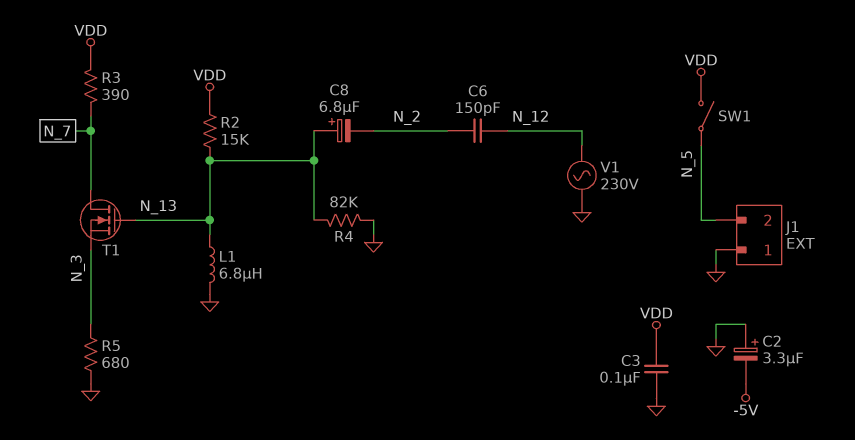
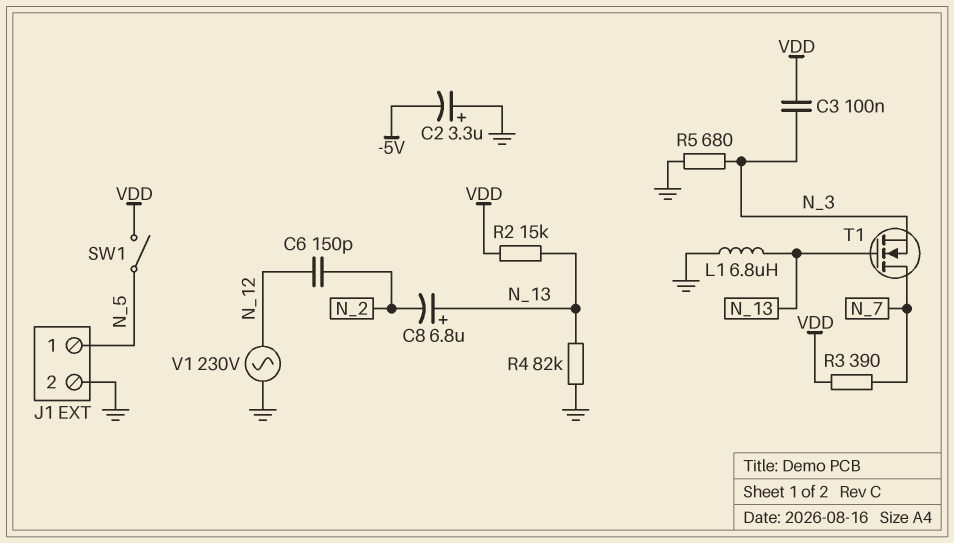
C3: 100nF (GND, VDD) -> 100nF (N_3, VDD)
J1 pin 1: GND -> N_5
J1 pin 2: N_5 -> GND

